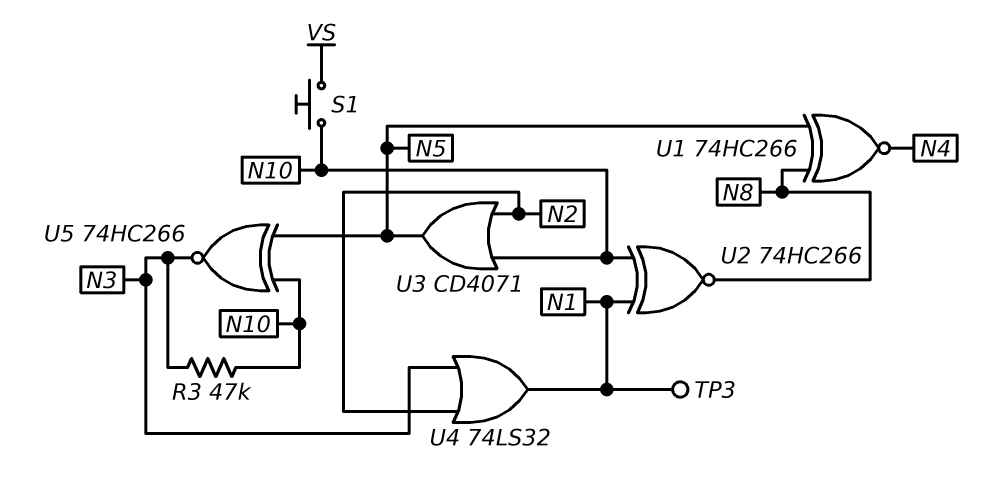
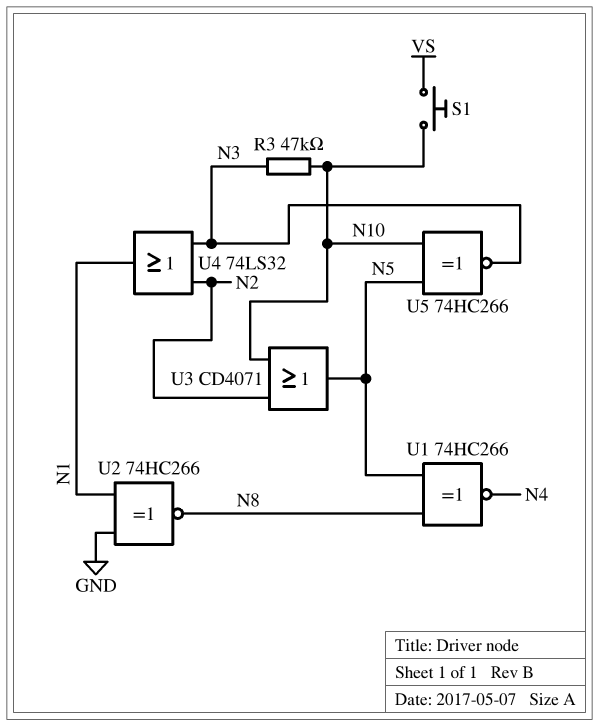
TP3: test point (N1) -> none
U2: XNOR 74HC266 (in N1, in N10, out N8) -> XNOR 74HC266 (in GND, in N1, out N8)

